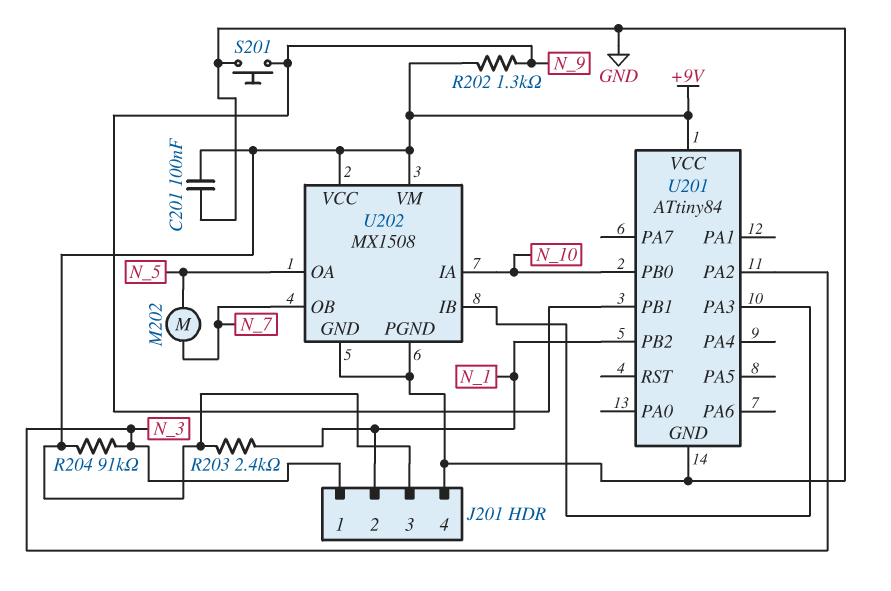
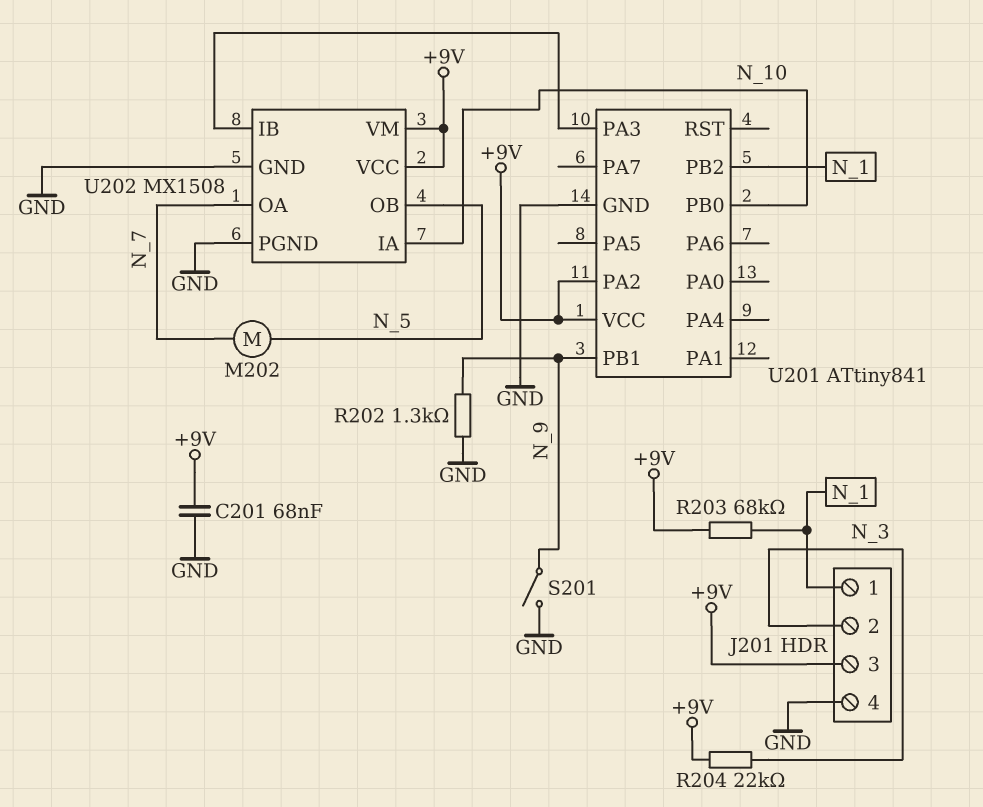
C201: 100nF (+9V, GND) -> 68nF (+9V, GND)
J201 pin 1: N_3 -> N_1
J201 pin 2: N_1 -> N_3
R202: 1.3k (+9V, N_9) -> 1.3k (GND, N_9)
R203: 2.4k (+9V, N_1) -> 68k (+9V, N_1)
R204: 91k (+9V, N_3) -> 22k (+9V, N_3)
S201: button (GND, N_9) -> switch (GND, N_9)
U201: ATtiny84 -> ATtiny841
U201 pin PA2: N_3 -> +9V
U202 pin OA: N_5 -> N_7
U202 pin OB: N_7 -> N_5

